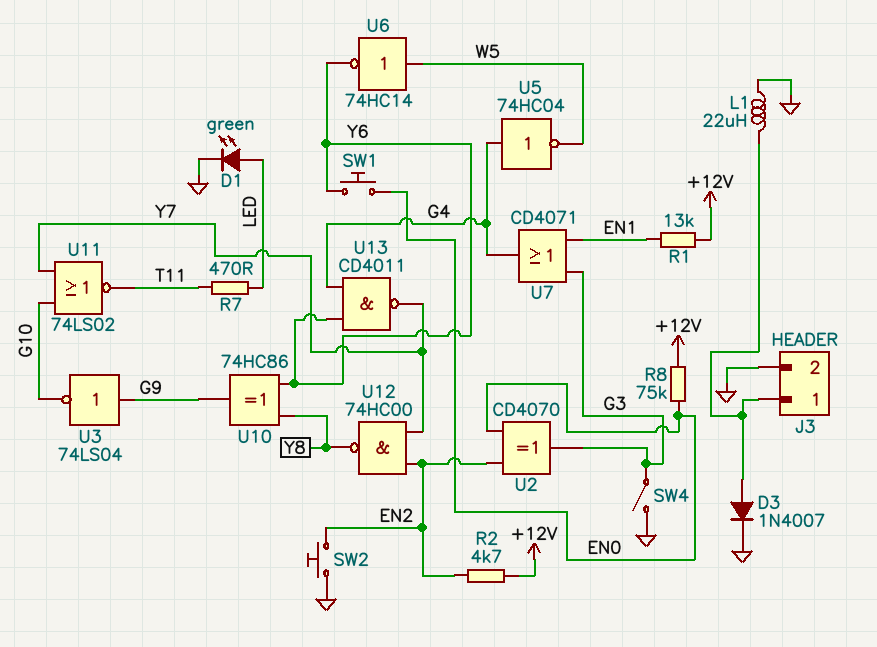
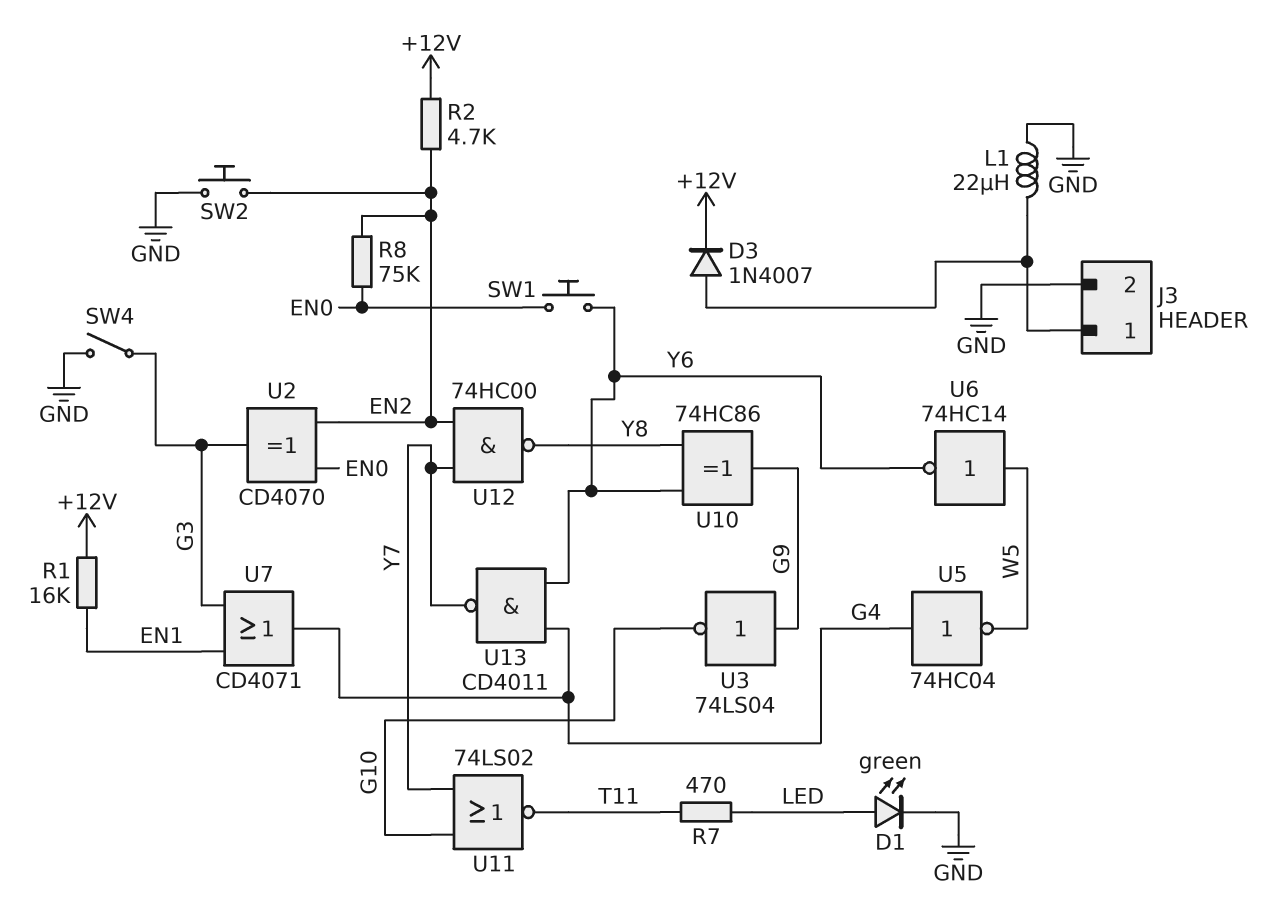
D3: diode 1N4007 (A J3/1, K GND) -> diode 1N4007 (A J3/1, K +12V)
R1: 13k (+12V, EN1) -> 16k (+12V, EN1)
R8: 75k (+12V, EN0) -> 75k (EN0, EN2)

